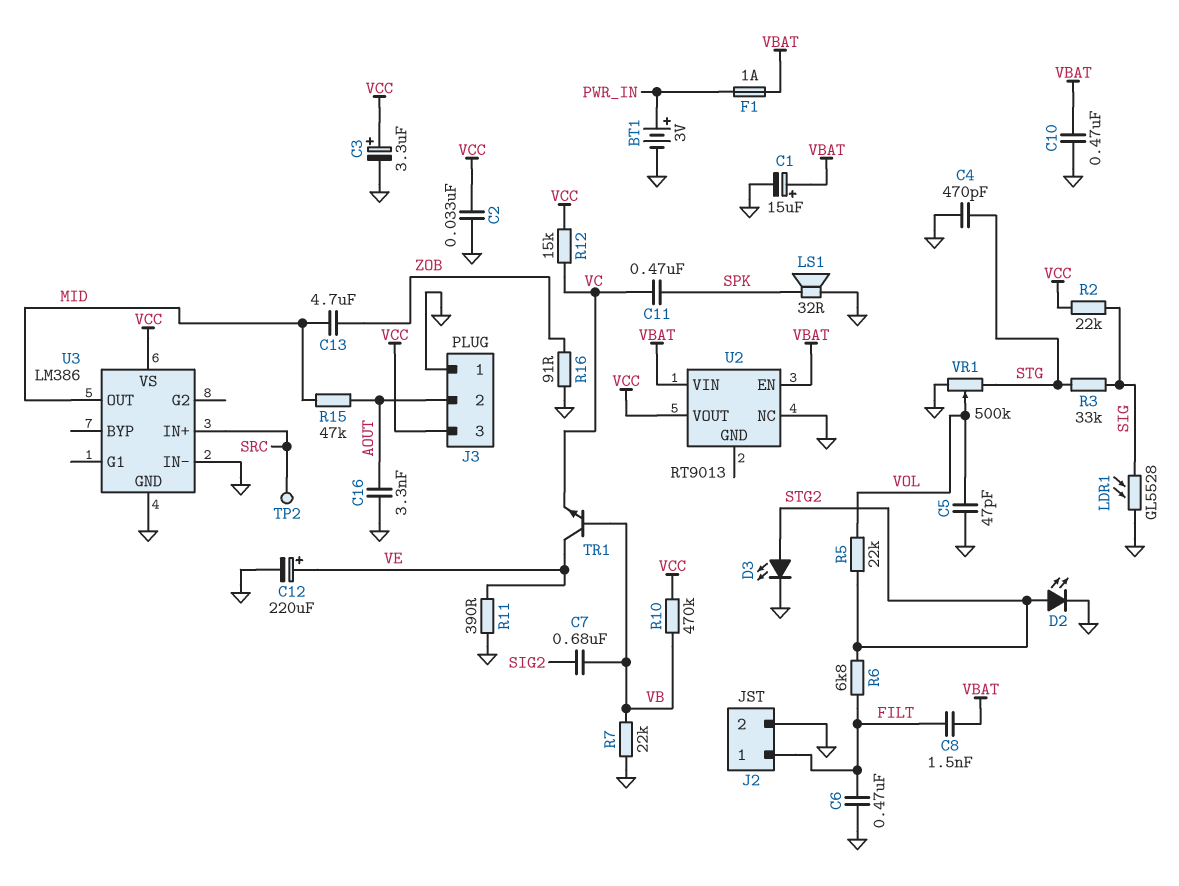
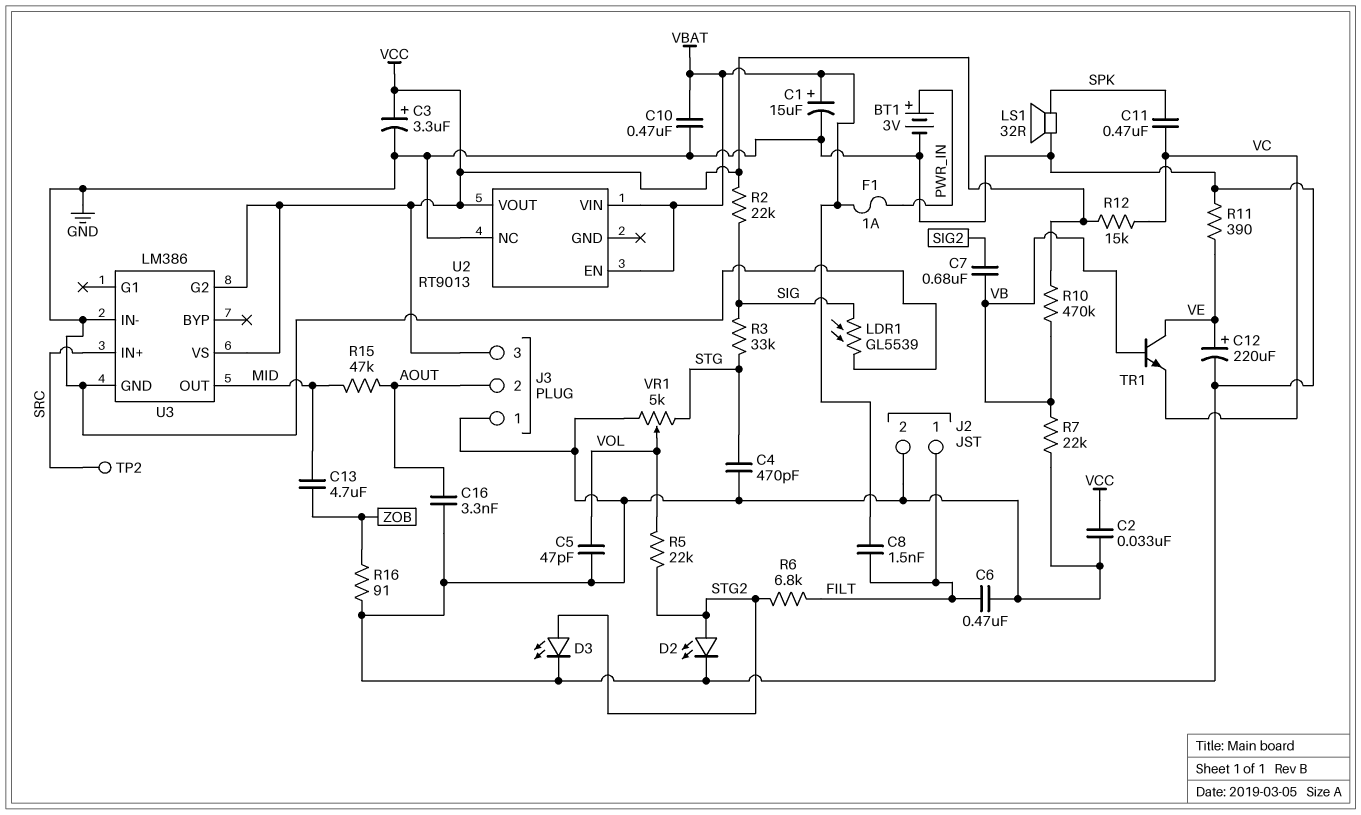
LDR1: GL5528 (GND, SIG) -> GL5539 (GND, SIG)
U3 pin G2: none -> VCC
VR1: 500k (GND, STG, wiper VOL) -> 5k (GND, STG, wiper VOL)

